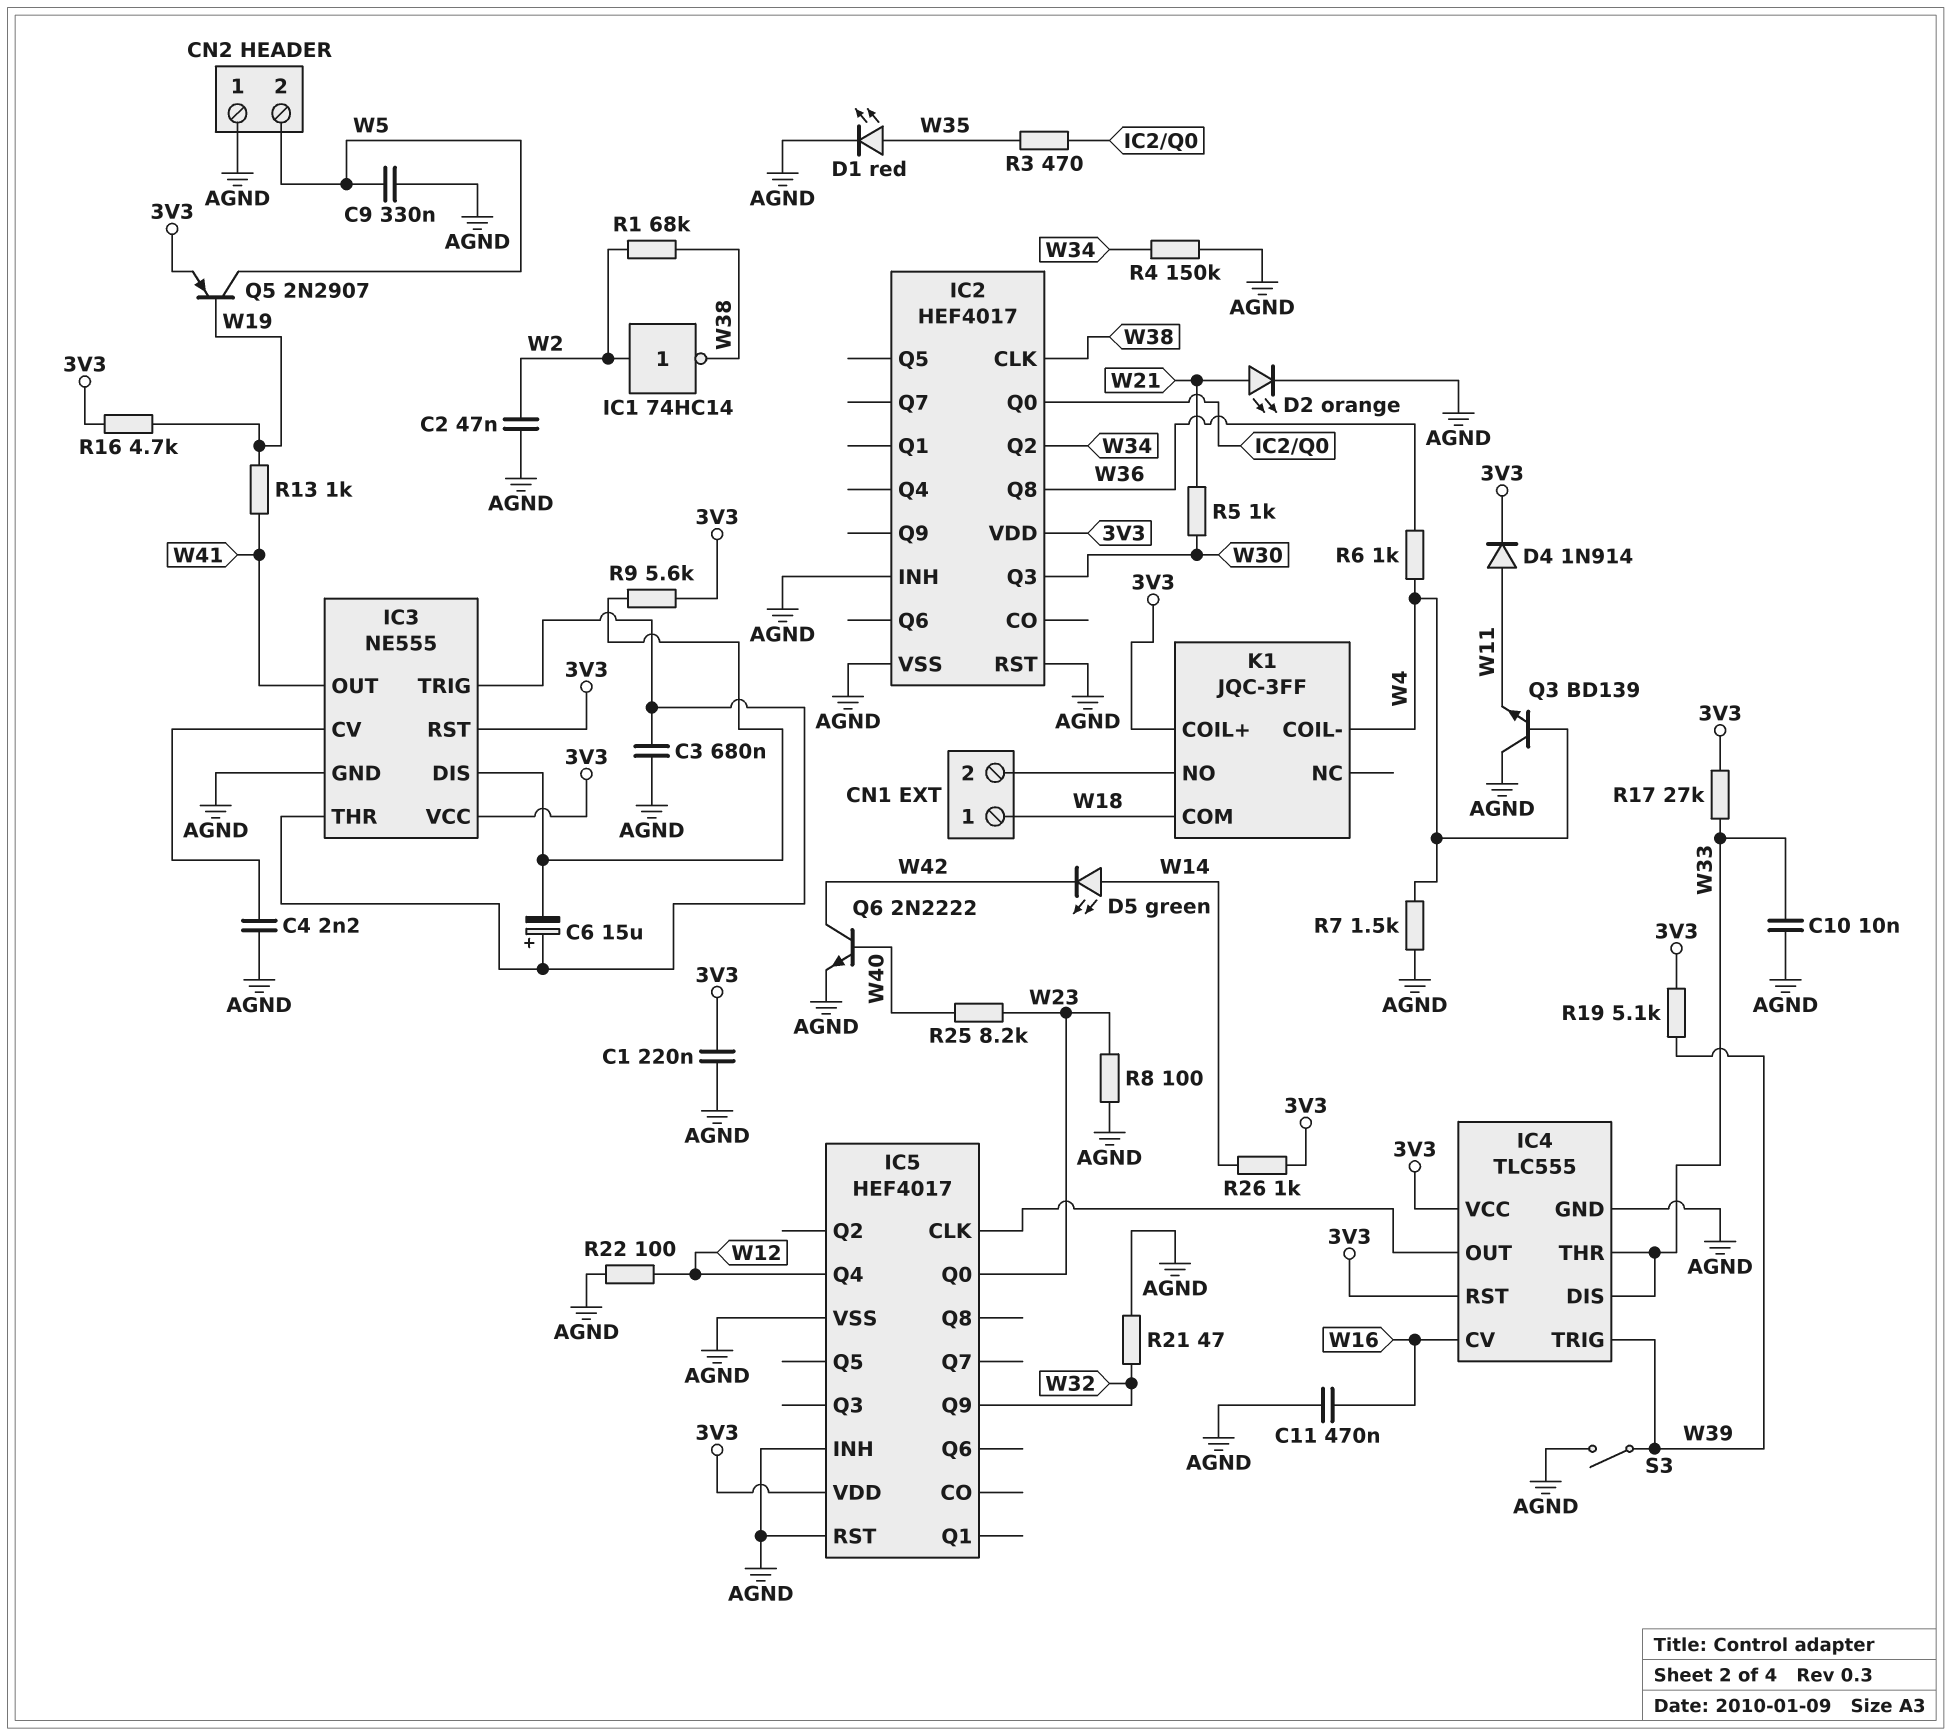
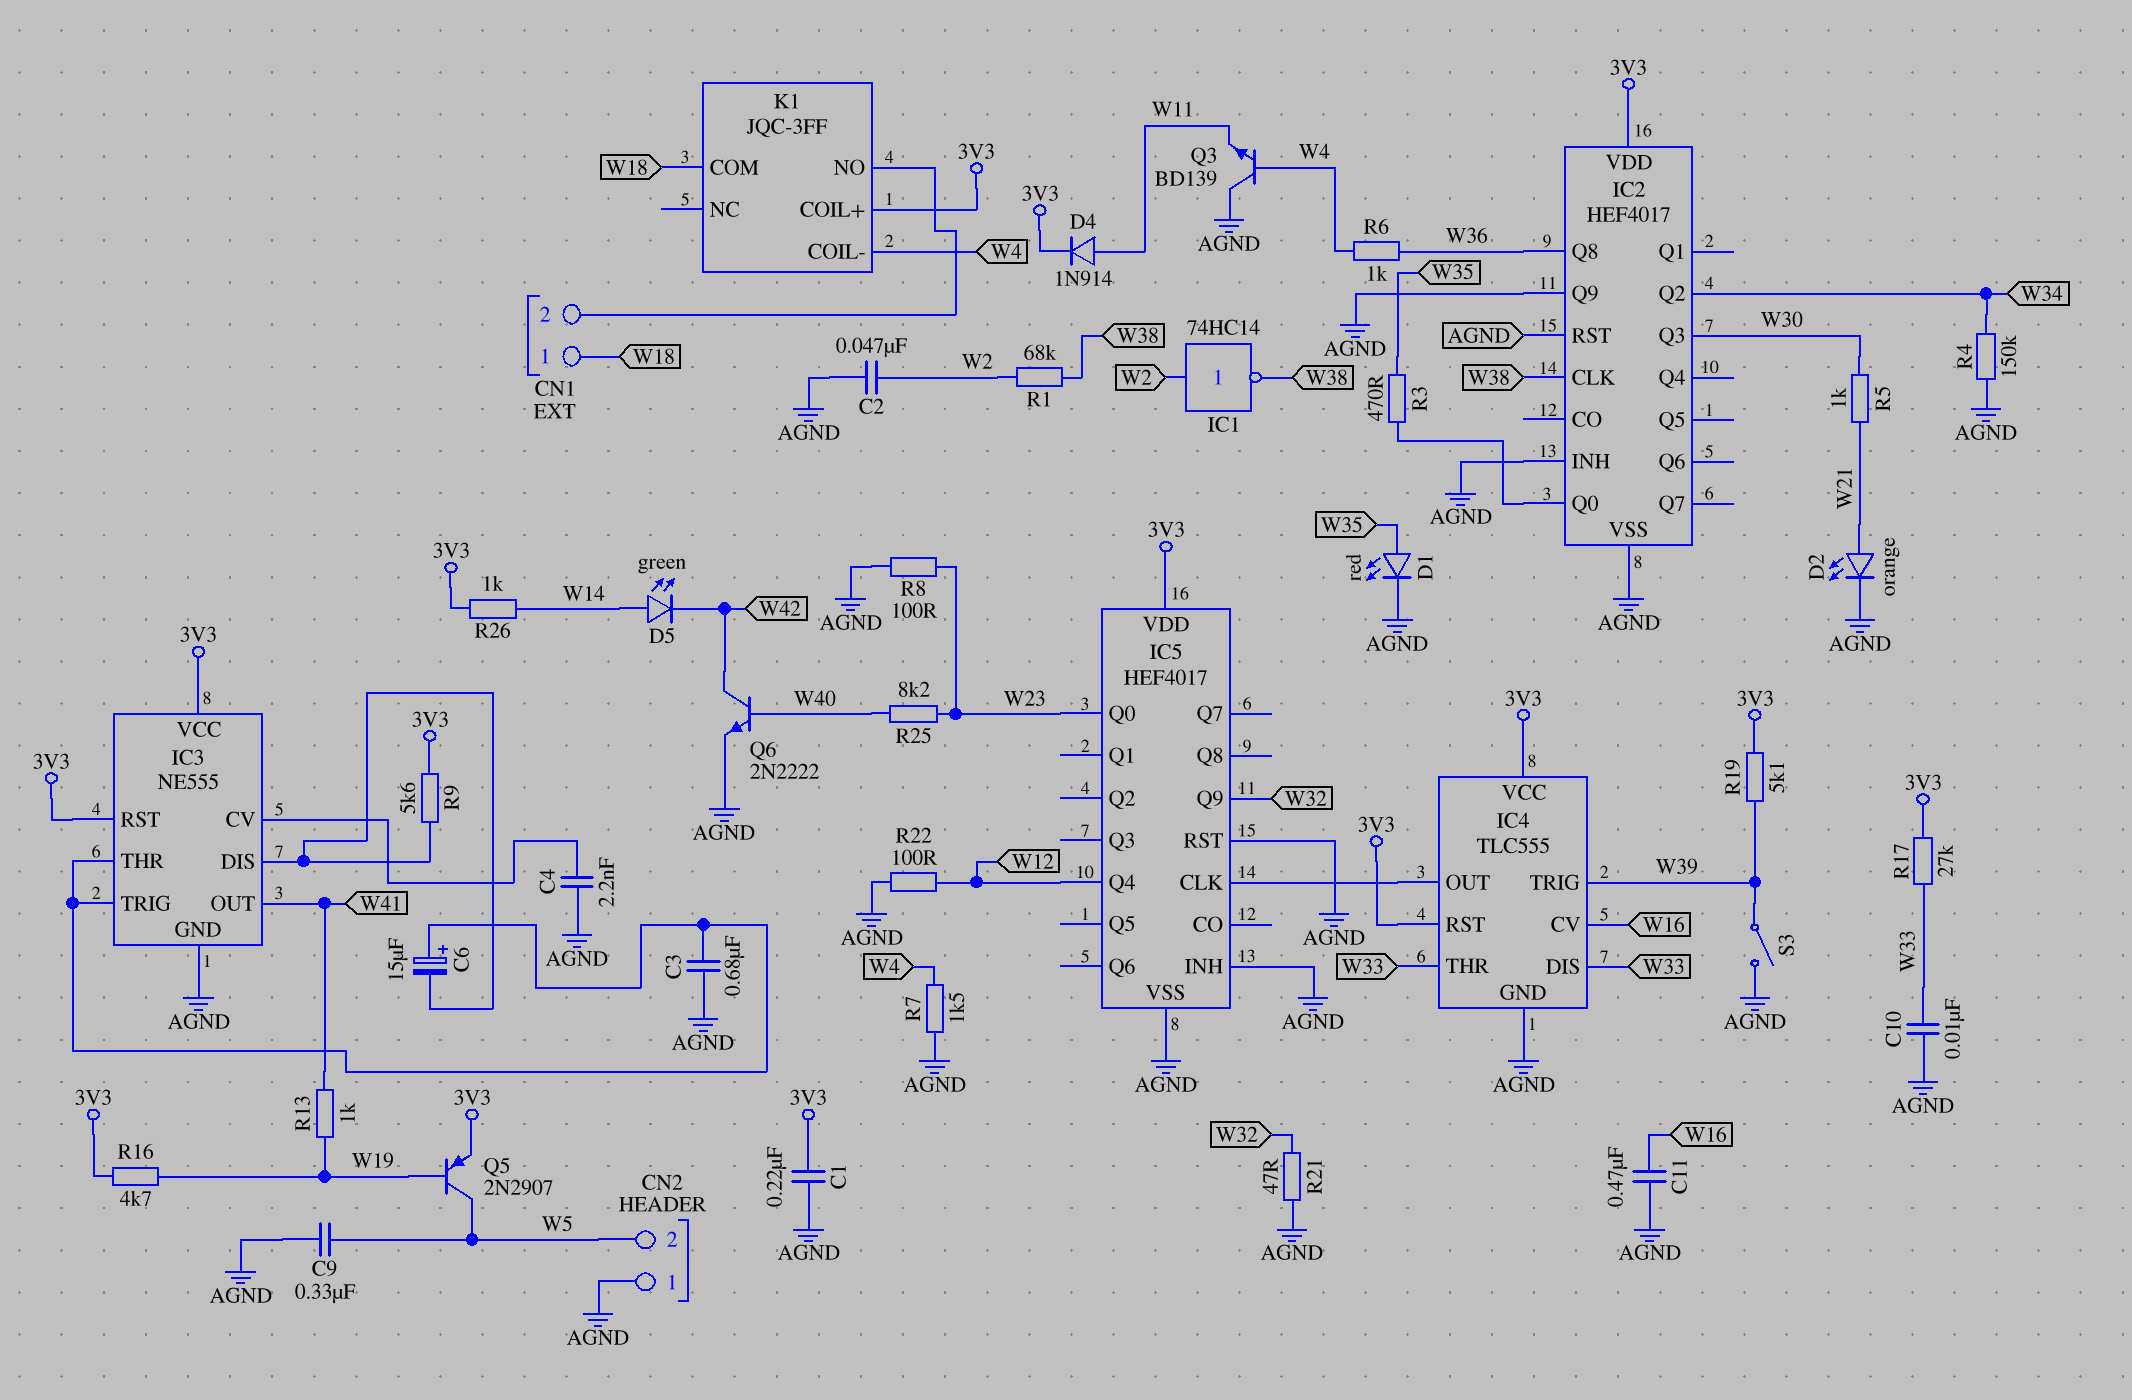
IC2 pin Q9: none -> AGND

